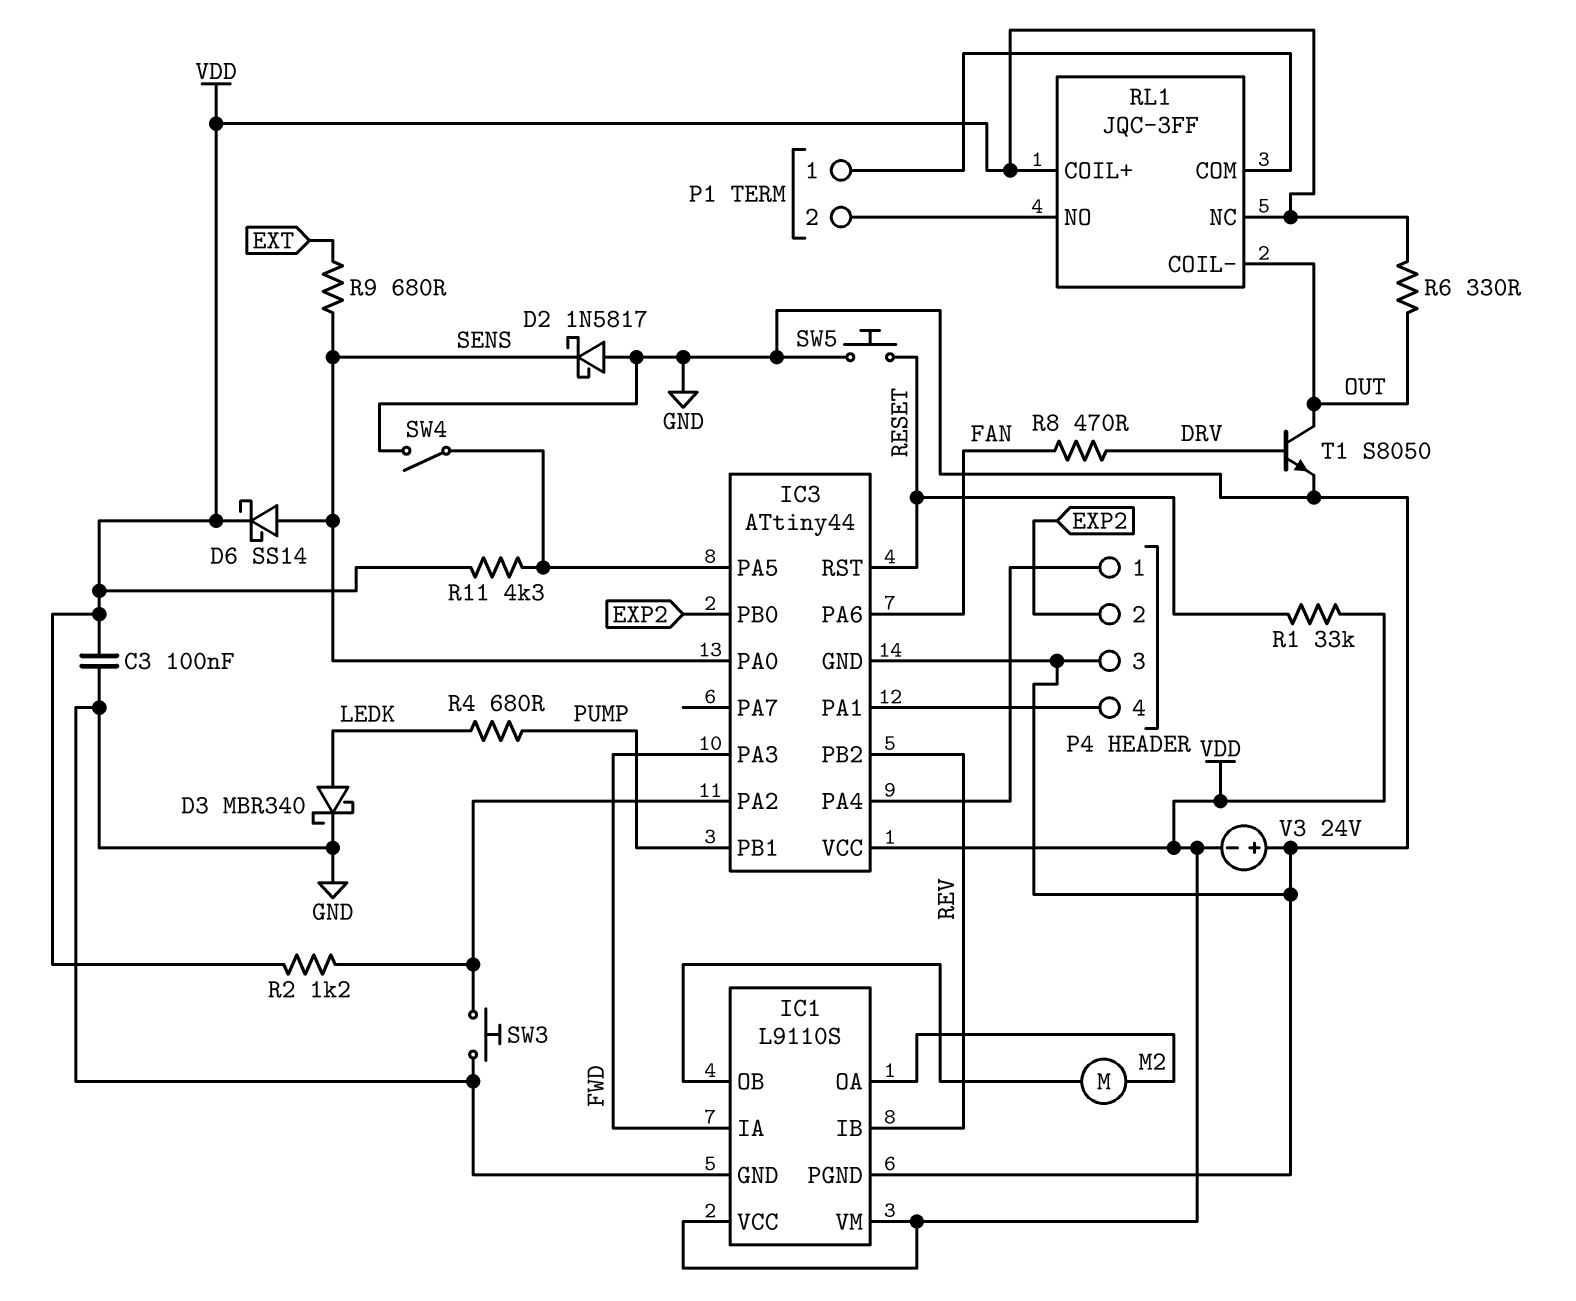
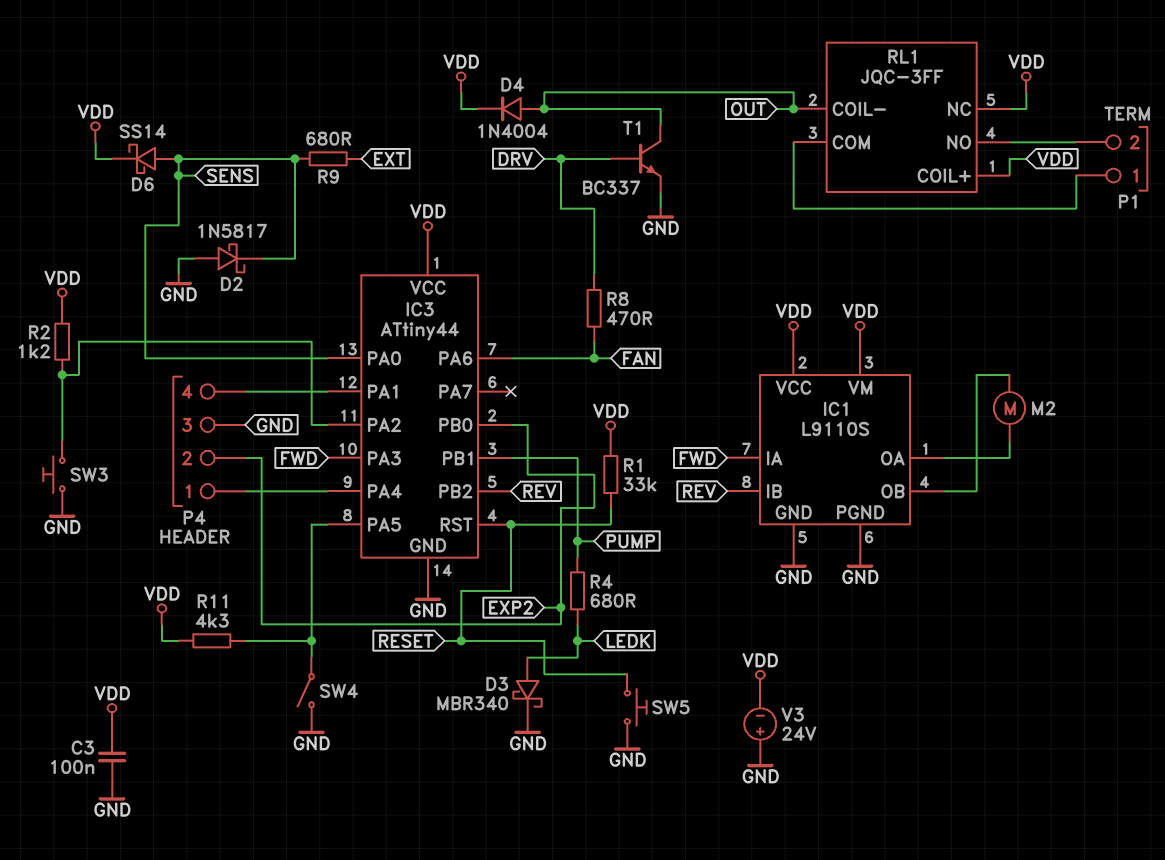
D4: none -> diode 1N4004 (A OUT, K VDD)
R6: 330 (OUT, VDD) -> none
T1: NPN S8050 (B DRV, C OUT, E GND) -> NPN BC337 (B DRV, C OUT, E GND)

